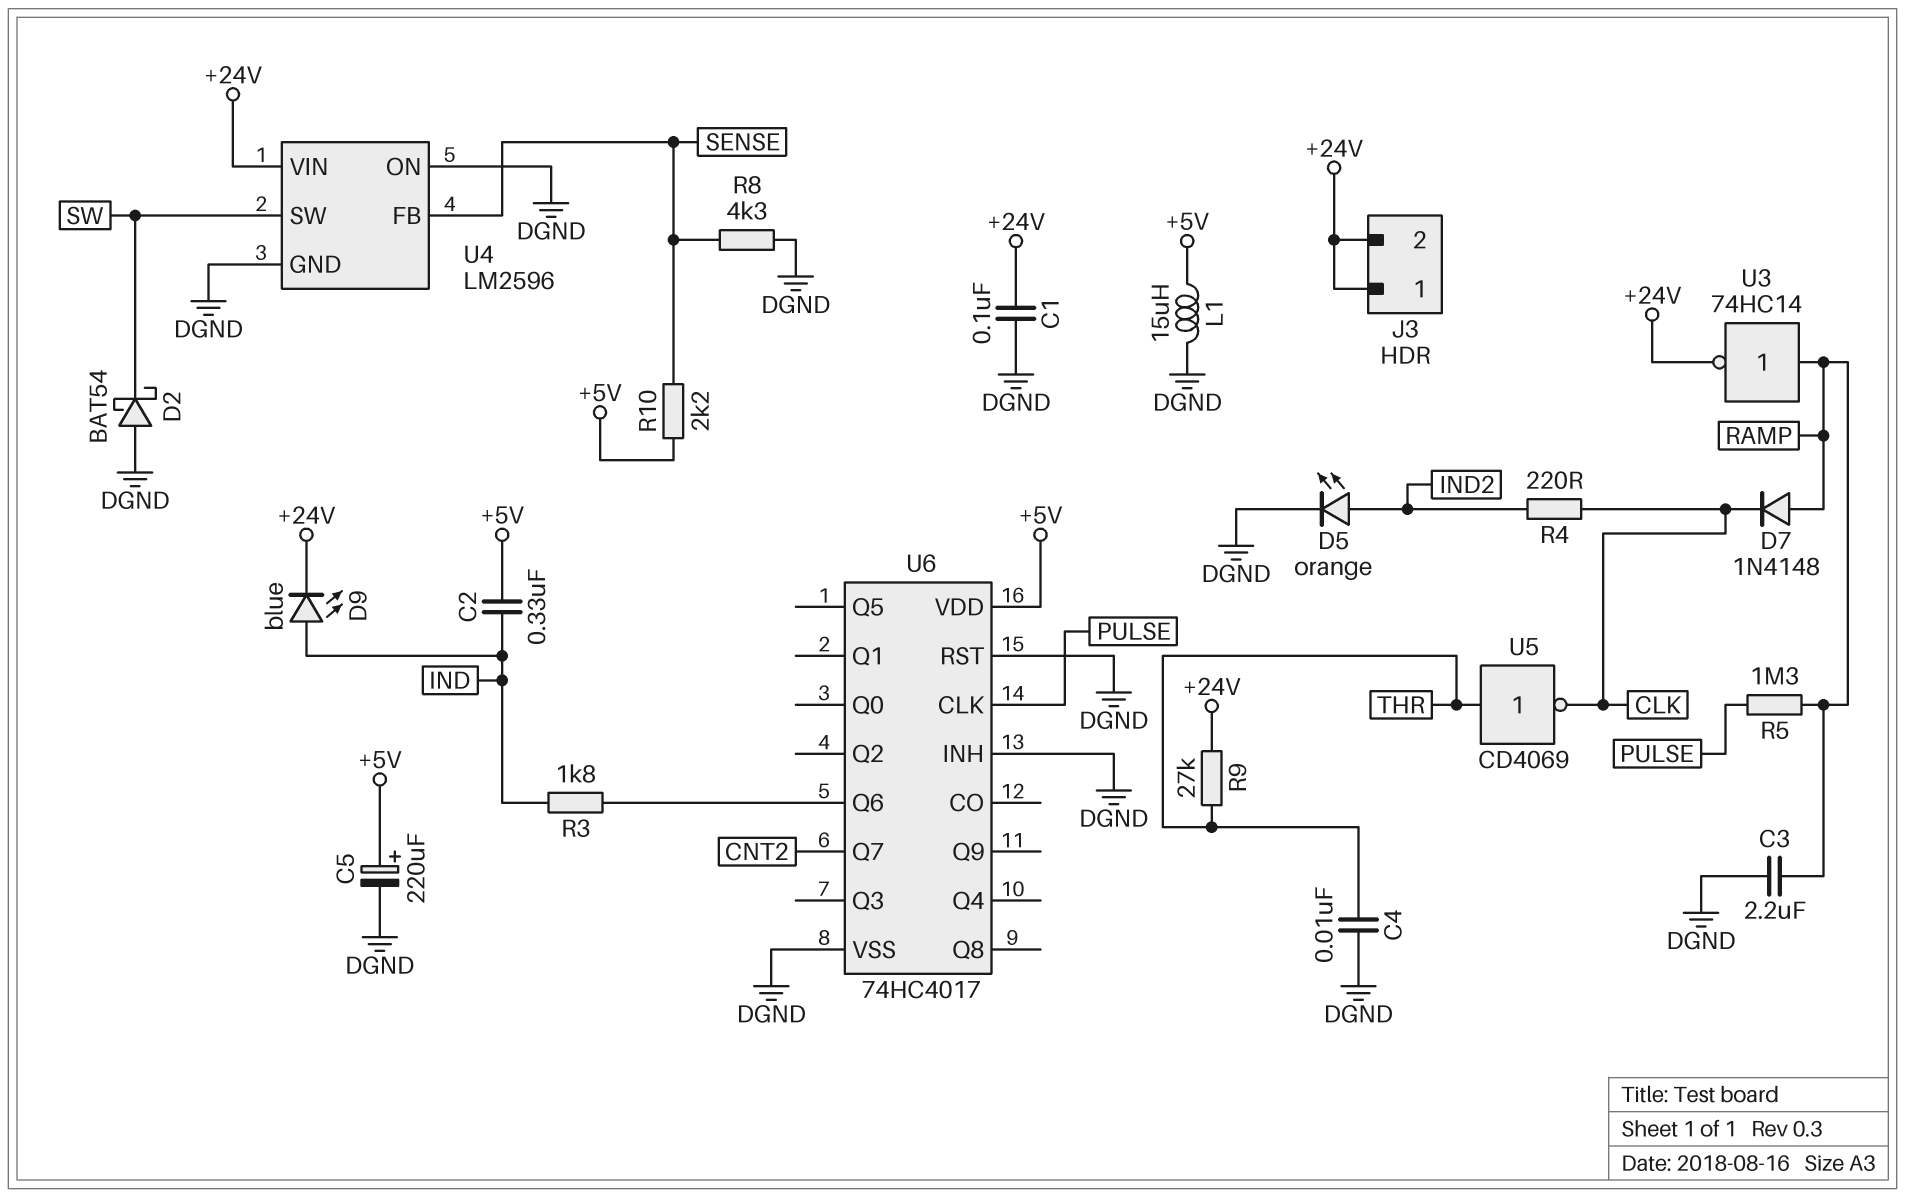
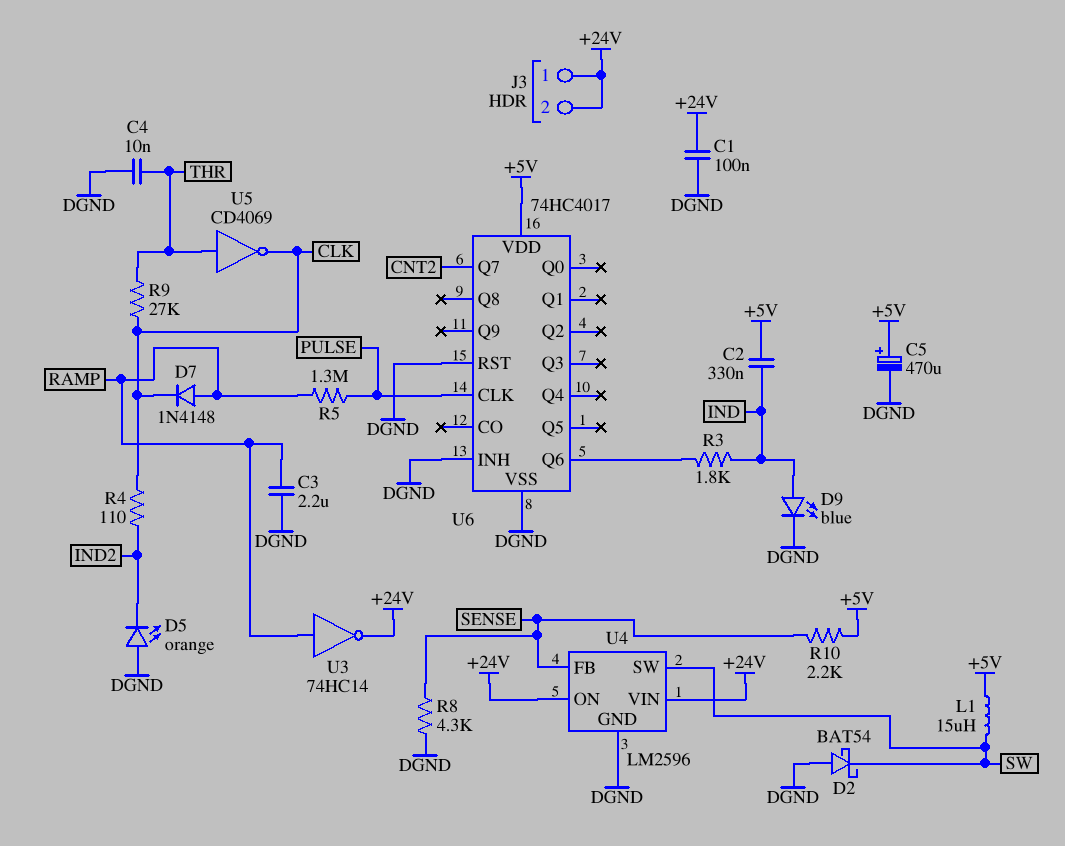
C5: 220uF (plus +5V, minus DGND) -> 470uF (plus +5V, minus DGND)
D5: LED orange (A IND2, K DGND) -> LED orange (A DGND, K IND2)
D9: LED blue (A IND, K +24V) -> LED blue (A IND, K DGND)
L1: 15uH (+5V, DGND) -> 15uH (+5V, SW)
R4: 220 (CLK, IND2) -> 110 (CLK, IND2)
R9: 27k (+24V, THR) -> 27k (CLK, THR)
U4 pin ON: DGND -> +24V

